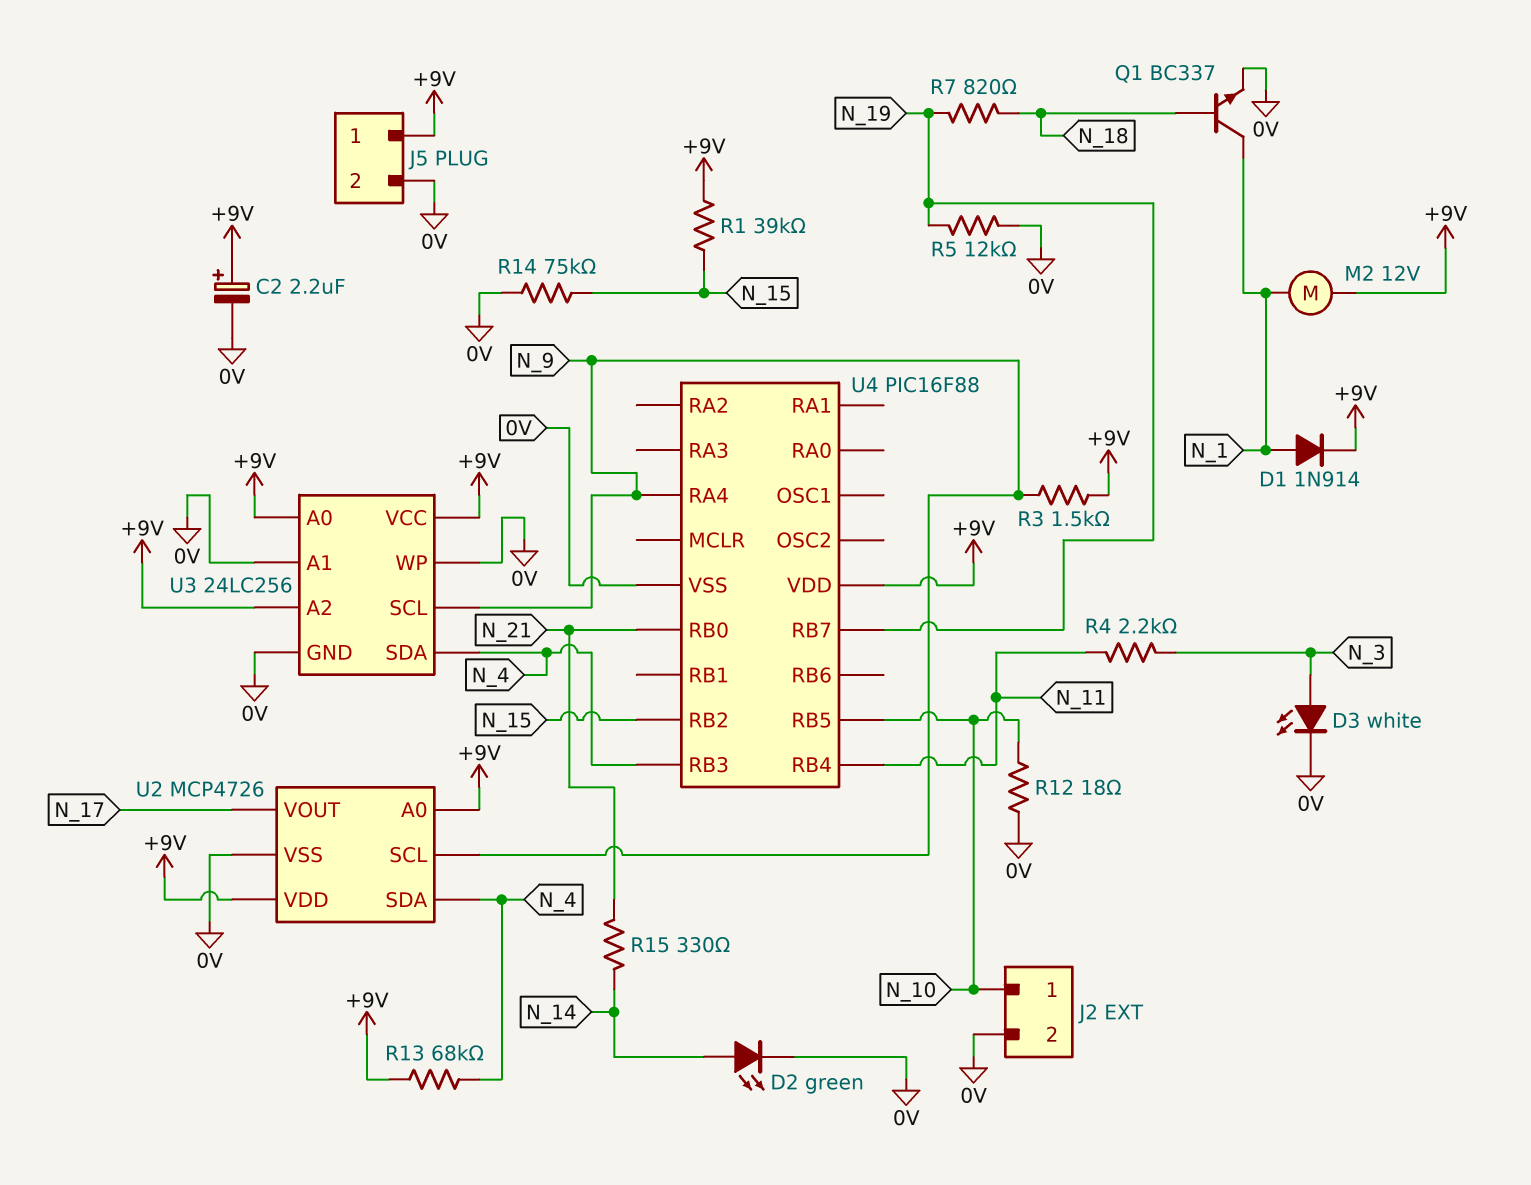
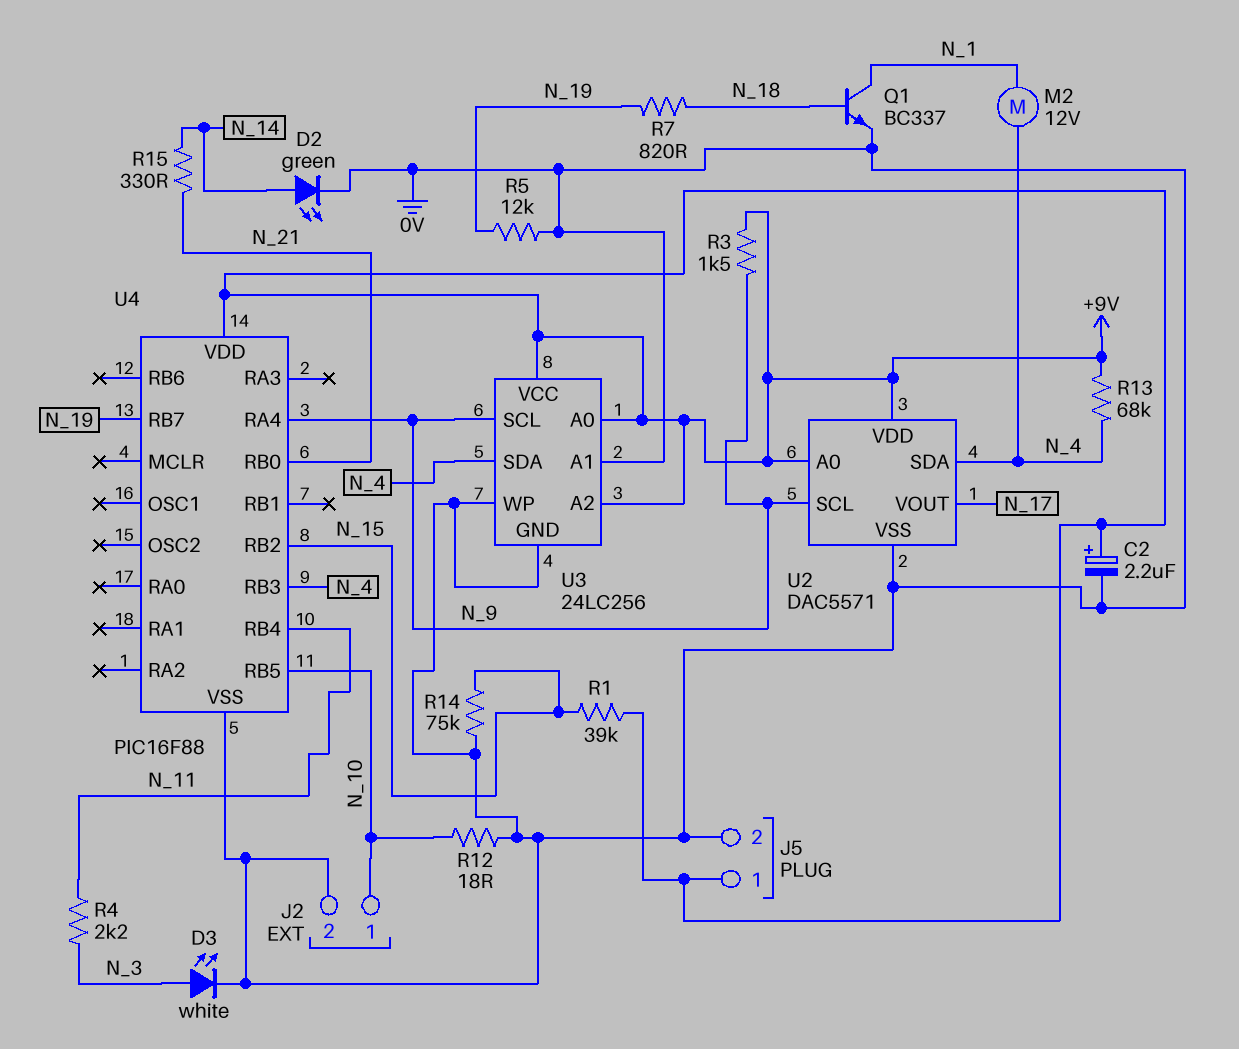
D1: diode 1N914 (A N_1, K +9V) -> none
M2: motor 12V (+9V, N_1) -> motor 12V (N_1, N_4)
U2: MCP4726 -> DAC5571

